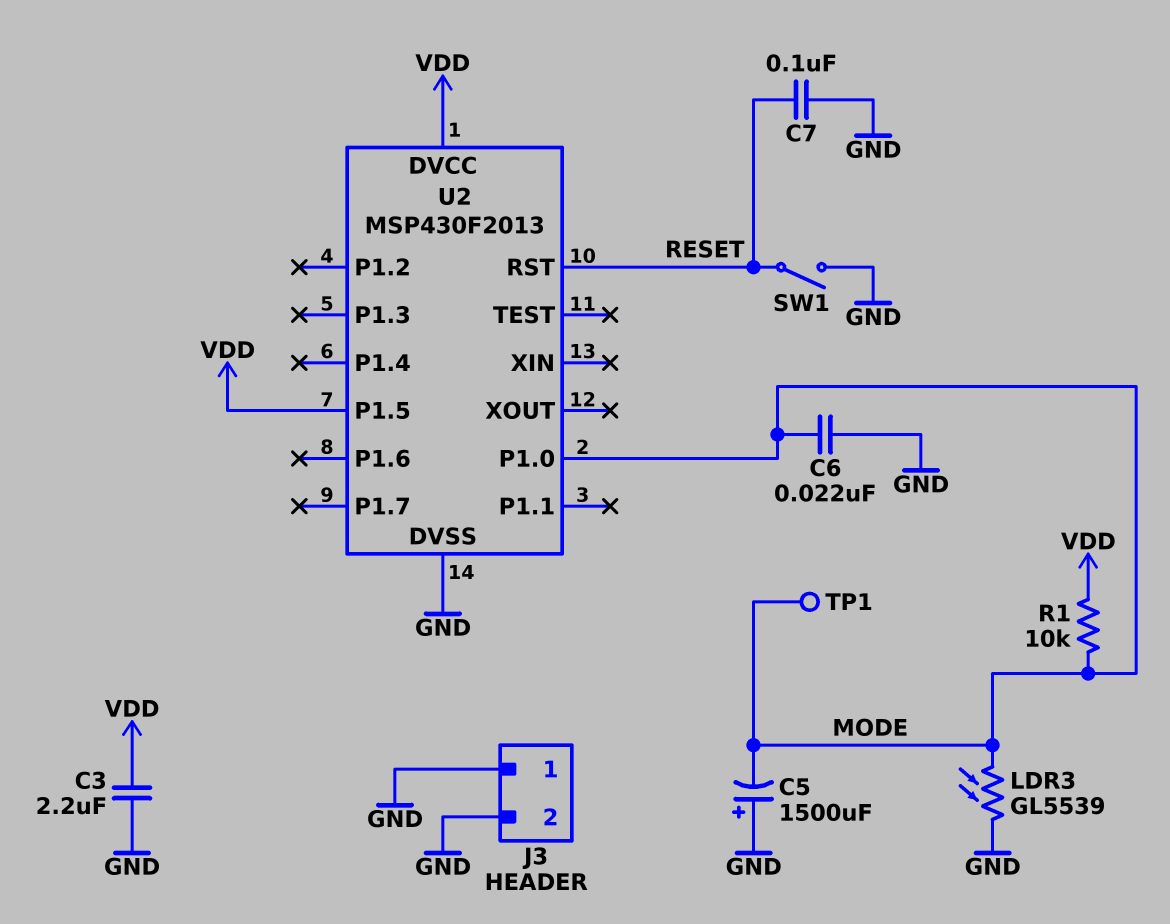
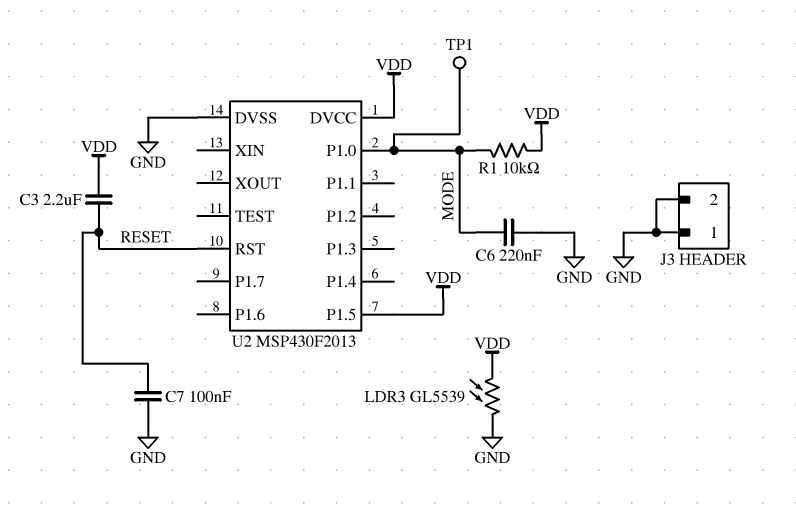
C3: 2.2uF (GND, VDD) -> 2.2uF (RESET, VDD)
C5: 1500uF (plus GND, minus MODE) -> none
C6: 22nF (GND, MODE) -> 220nF (GND, MODE)
LDR3: GL5539 (GND, MODE) -> GL5539 (GND, VDD)
SW1: switch (GND, RESET) -> none

